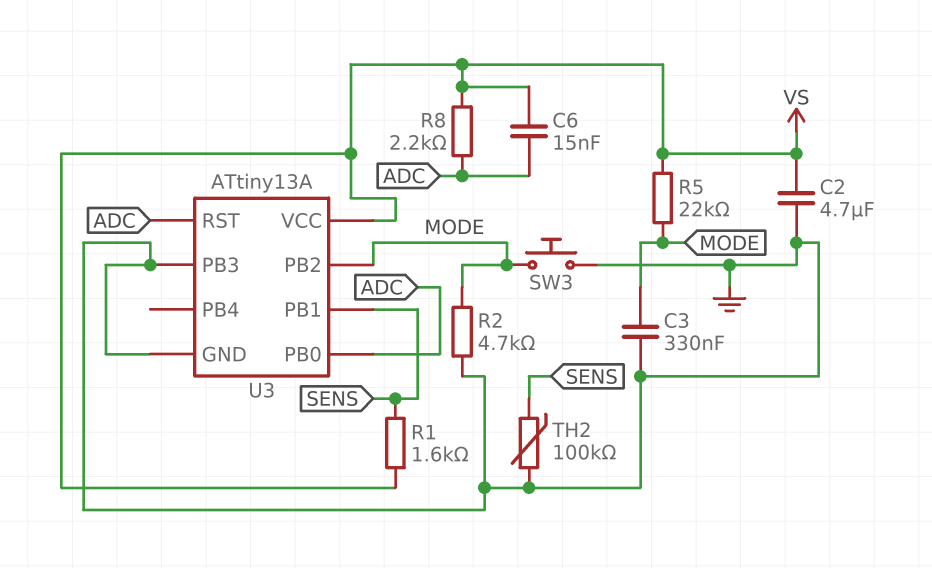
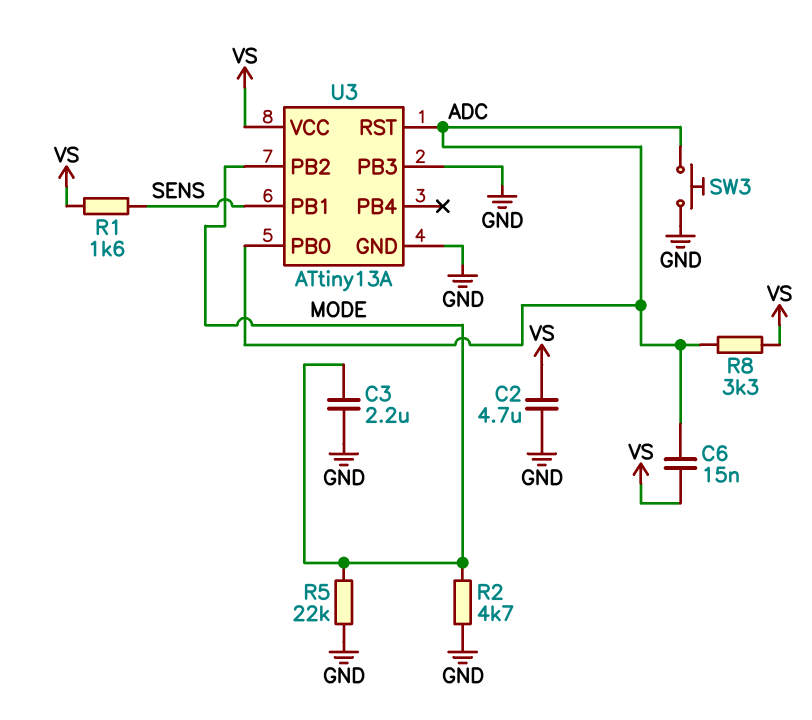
C3: 330nF (GND, MODE) -> 2.2uF (GND, MODE)
R5: 22k (MODE, VS) -> 22k (GND, MODE)
R8: 2.2k (ADC, VS) -> 3.3k (ADC, VS)
SW3: button (GND, MODE) -> button (ADC, GND)
TH2: 100k (GND, SENS) -> none

